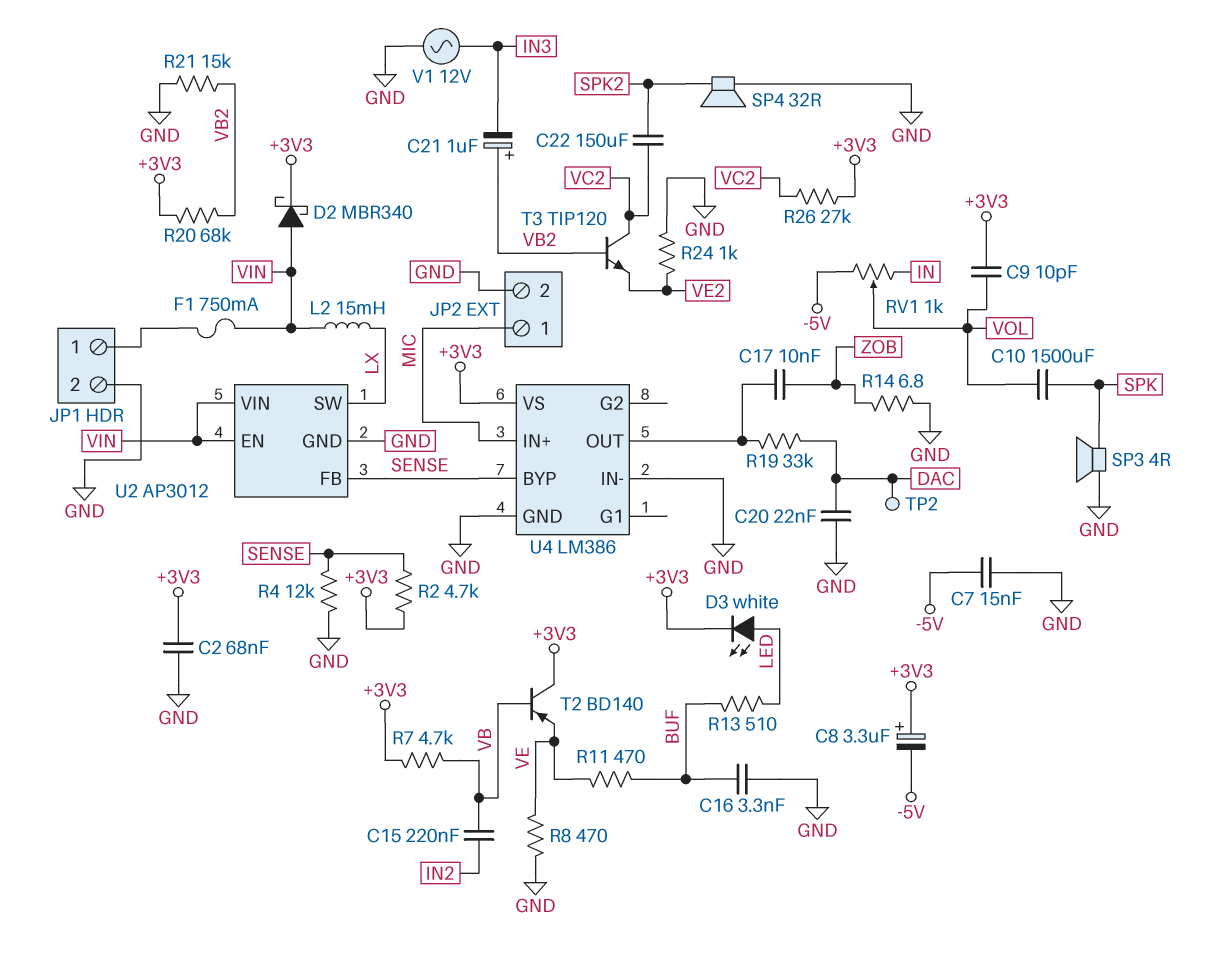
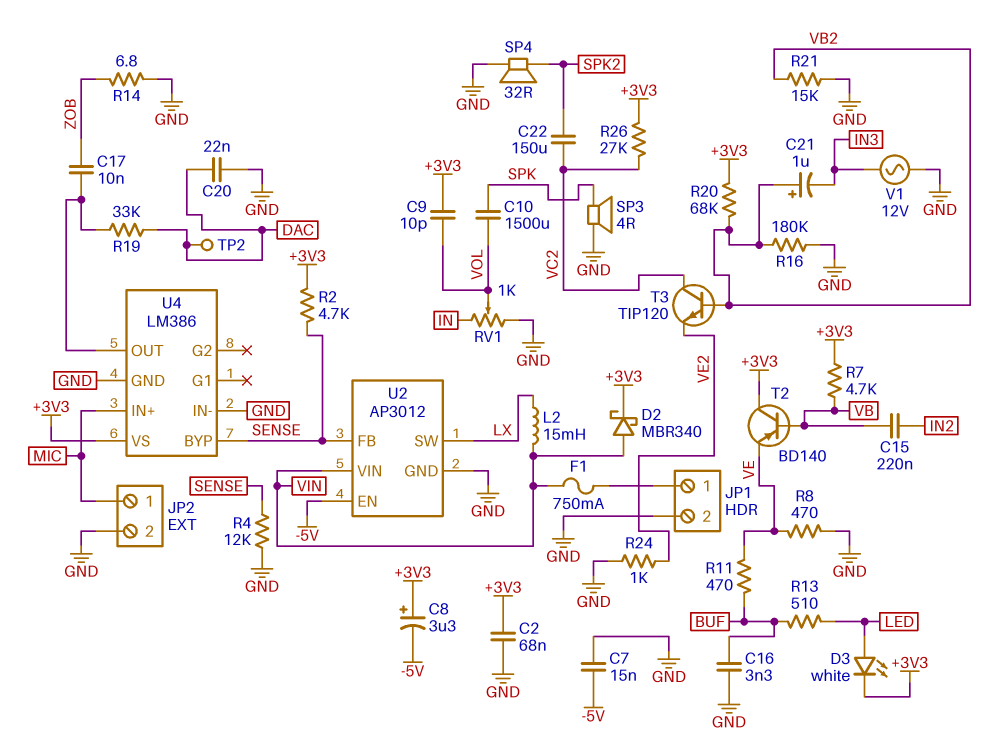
R16: none -> 180k (GND, VB2)
RV1: 1k (-5V, IN, wiper VOL) -> 1k (GND, IN, wiper VOL)
U2 pin EN: VIN -> -5V

